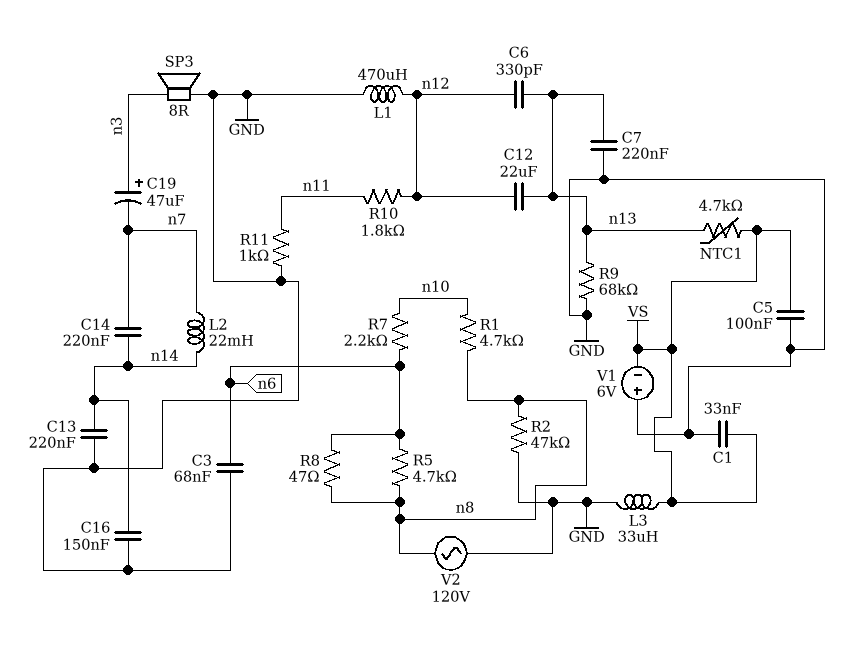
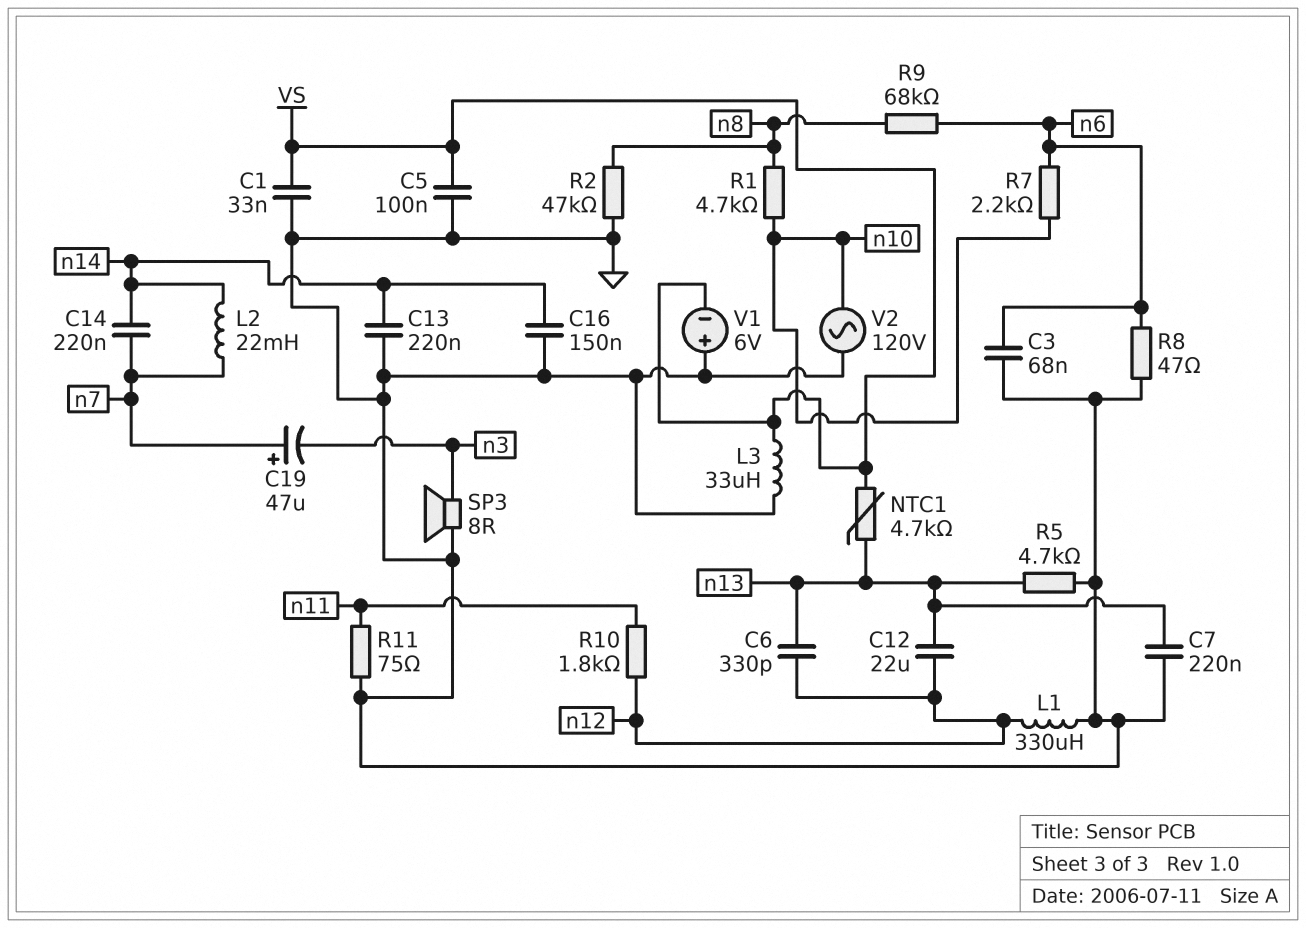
C19: 47uF (plus n3, minus n7) -> 47uF (plus n7, minus n3)
L1: 470uH (GND, n12) -> 330uH (GND, n12)
R5: 4.7k (n6, n8) -> 4.7k (GND, n13)
R8: 47 (n6, n8) -> 47 (GND, n6)
R9: 68k (GND, n13) -> 68k (n6, n8)
R11: 1k (GND, n11) -> 75 (GND, n11)
V2: AC 120V (GND, n8) -> AC 120V (GND, n10)

